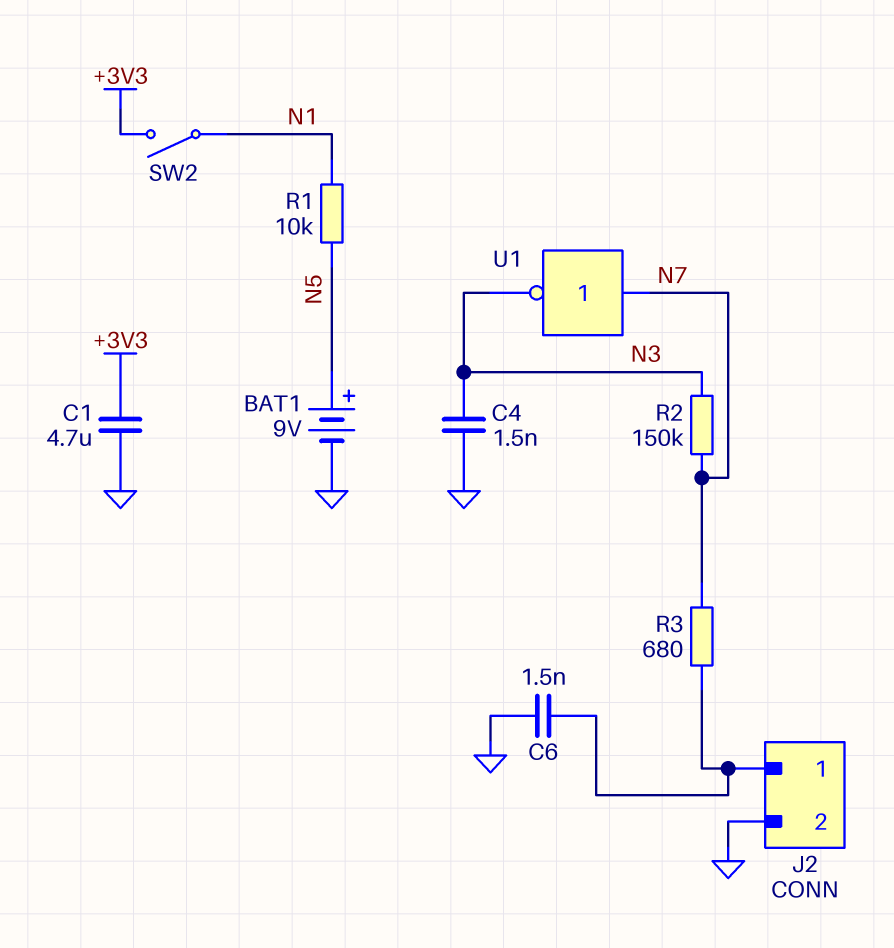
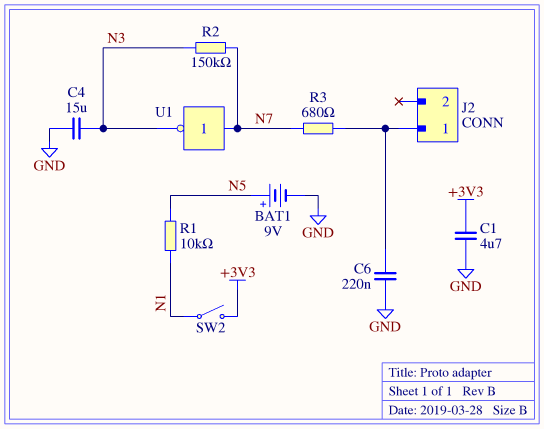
C4: 1.5nF (GND, N3) -> 15uF (GND, N3)
C6: 1.5nF (GND, J2/1) -> 220nF (GND, J2/1)
J2 pin 2: GND -> none

